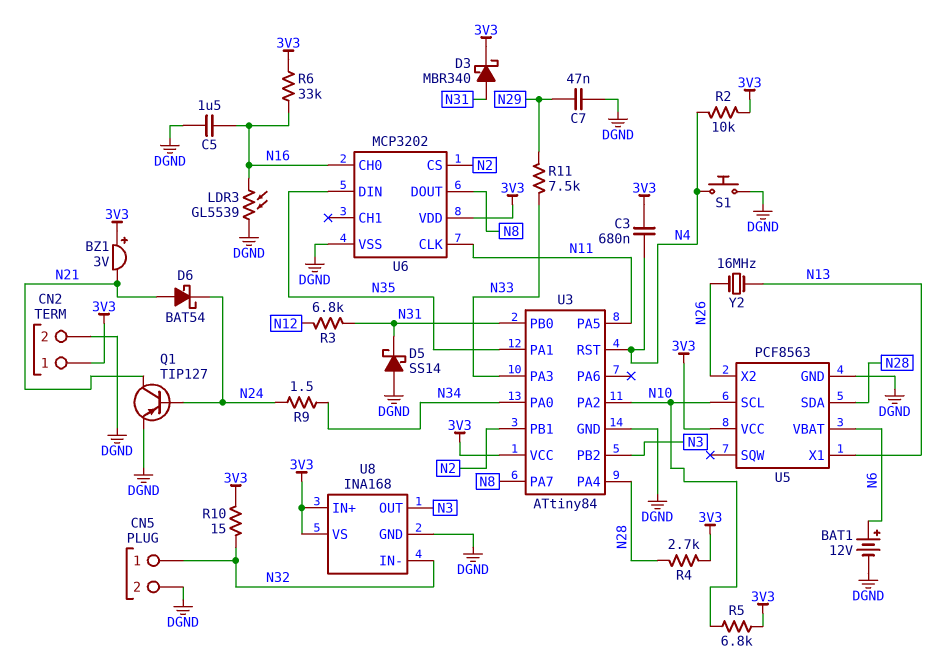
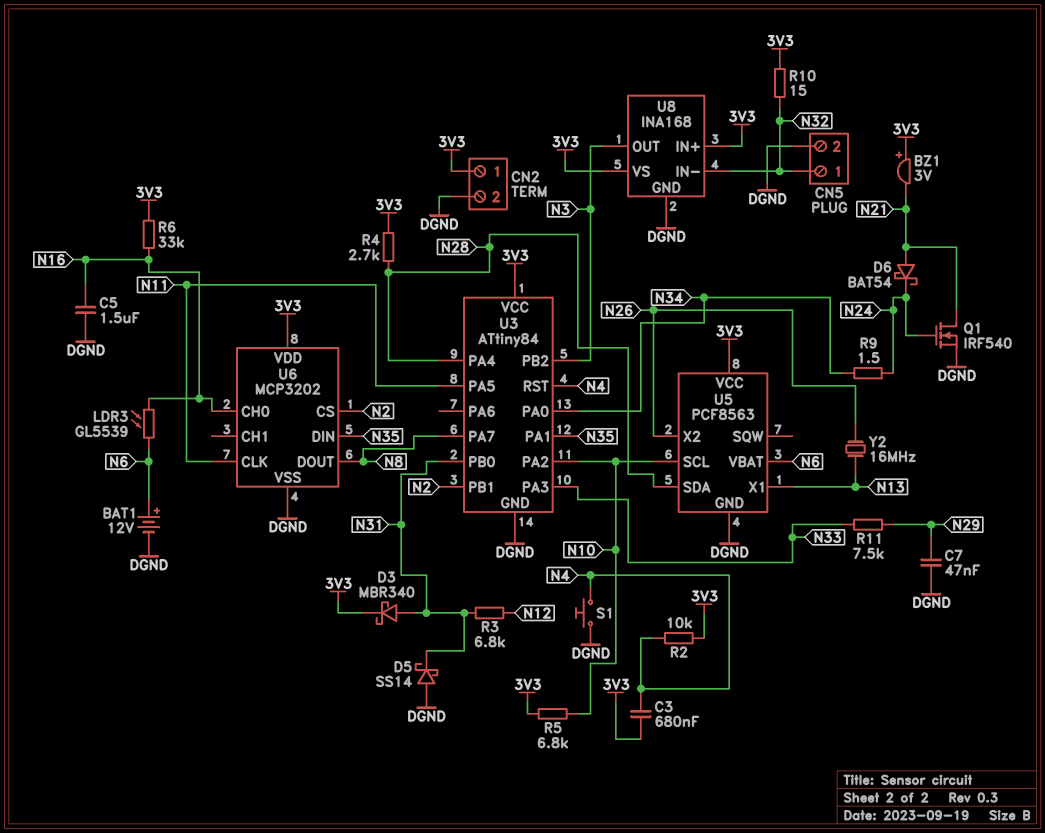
LDR3: GL5539 (DGND, N16) -> GL5539 (N6, N16)
Q1: PNP TIP127 (B N24, C N21, E DGND) -> NMOS IRF540 (G N24, D N21, S DGND)

